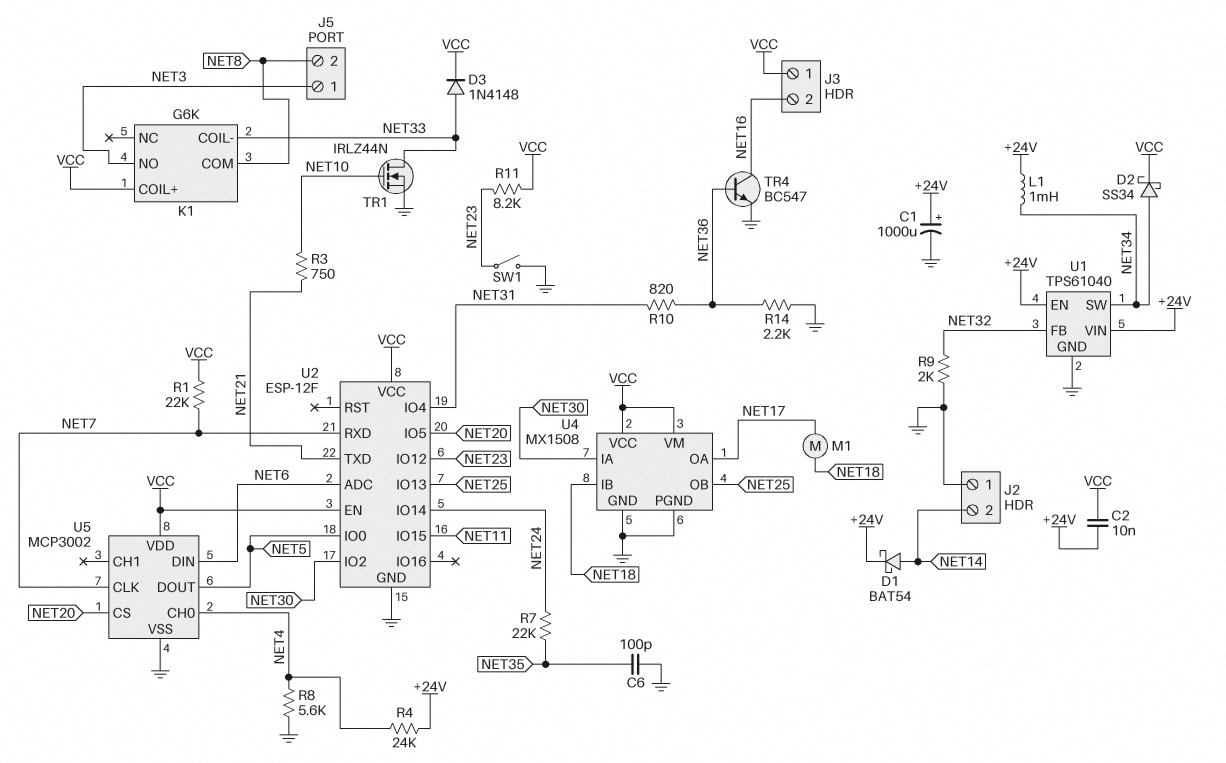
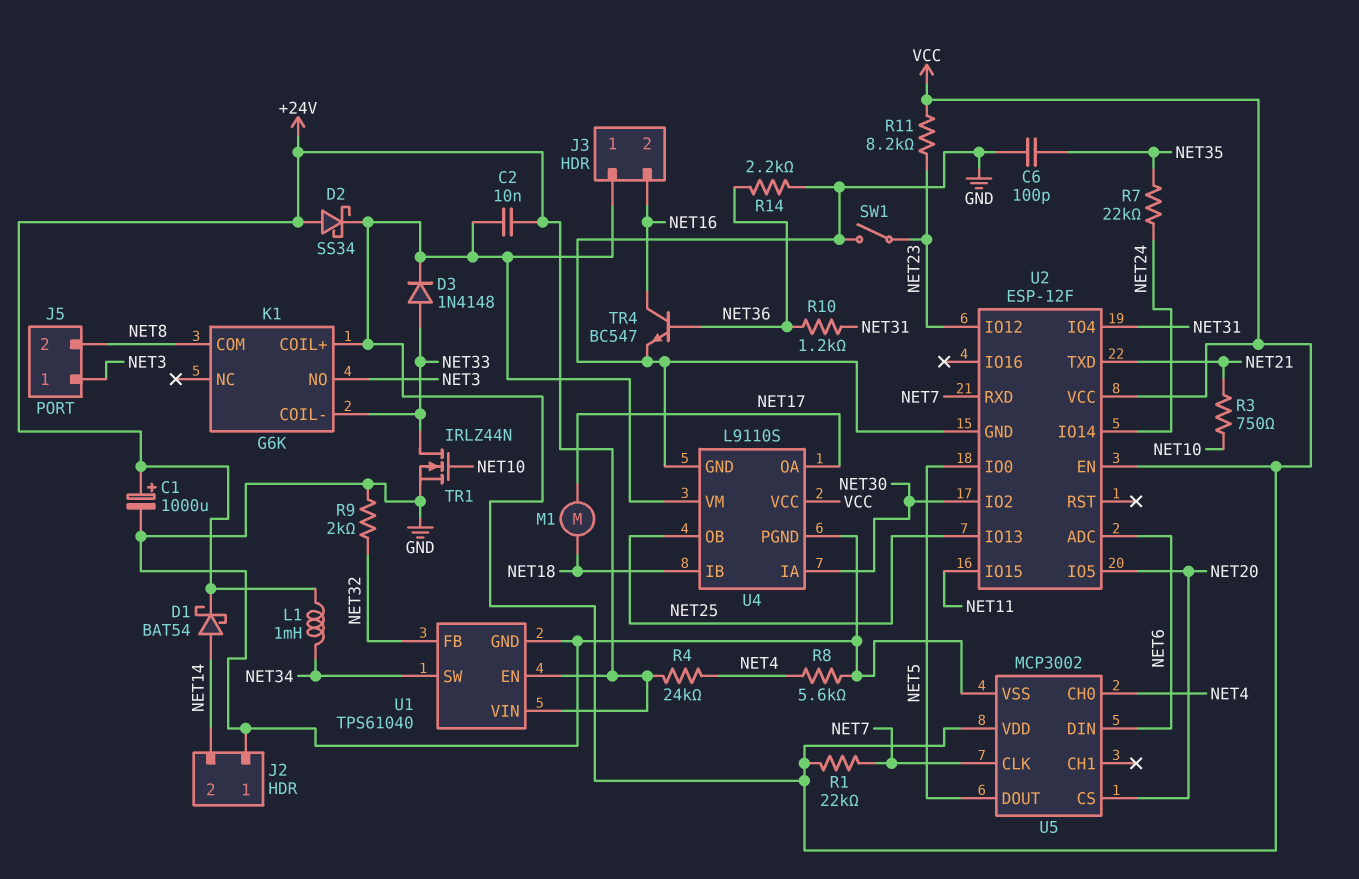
D2: schottky SS34 (A NET34, K VCC) -> schottky SS34 (A +24V, K VCC)
R10: 820 (NET31, NET36) -> 1.2k (NET31, NET36)
U4: MX1508 -> L9110S

